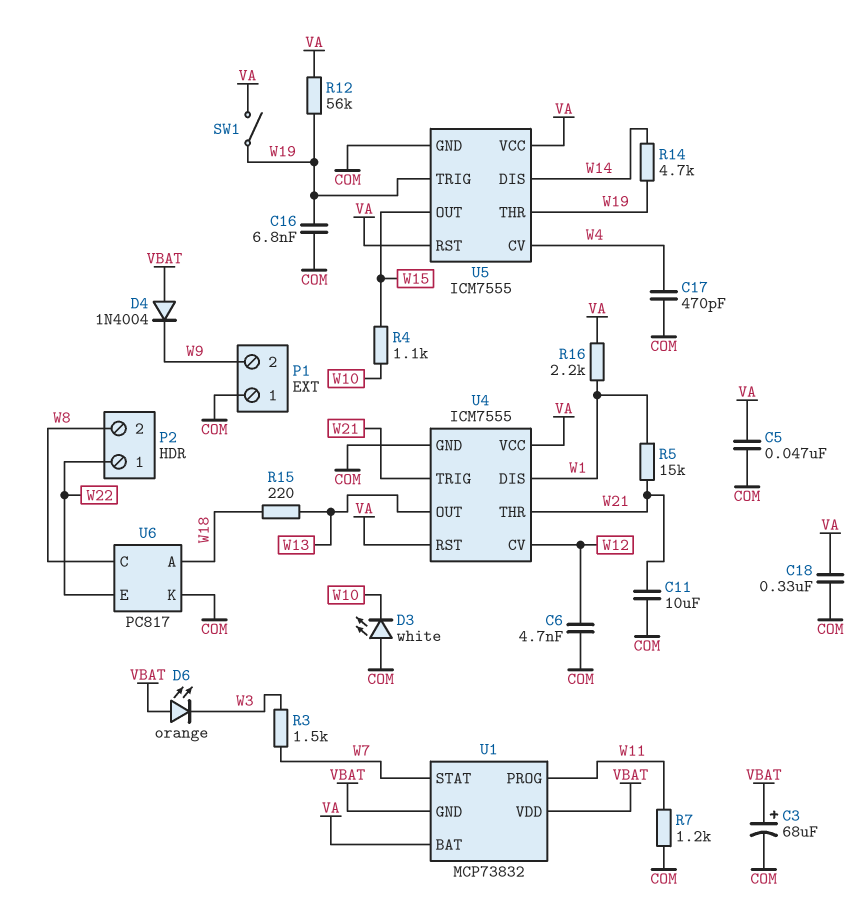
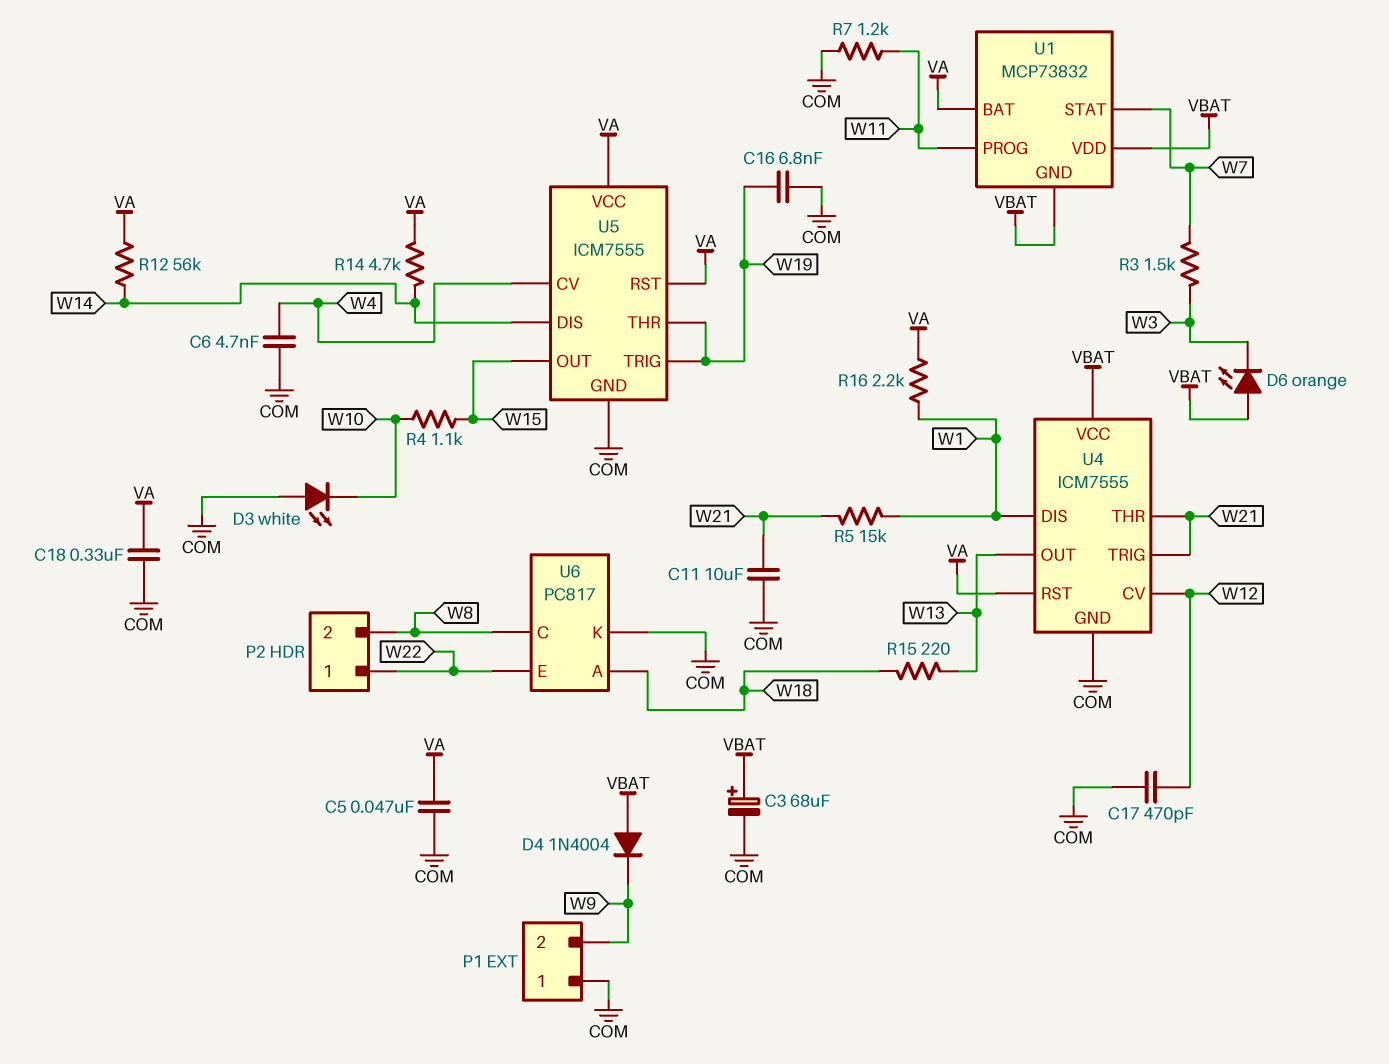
C6: 4.7nF (COM, W12) -> 4.7nF (COM, W4)
C17: 470pF (COM, W4) -> 470pF (COM, W12)
R12: 56k (VA, W19) -> 56k (VA, W14)
R14: 4.7k (W14, W19) -> 4.7k (VA, W14)
SW1: switch (VA, W19) -> none
U4 pin VCC: VA -> VBAT

